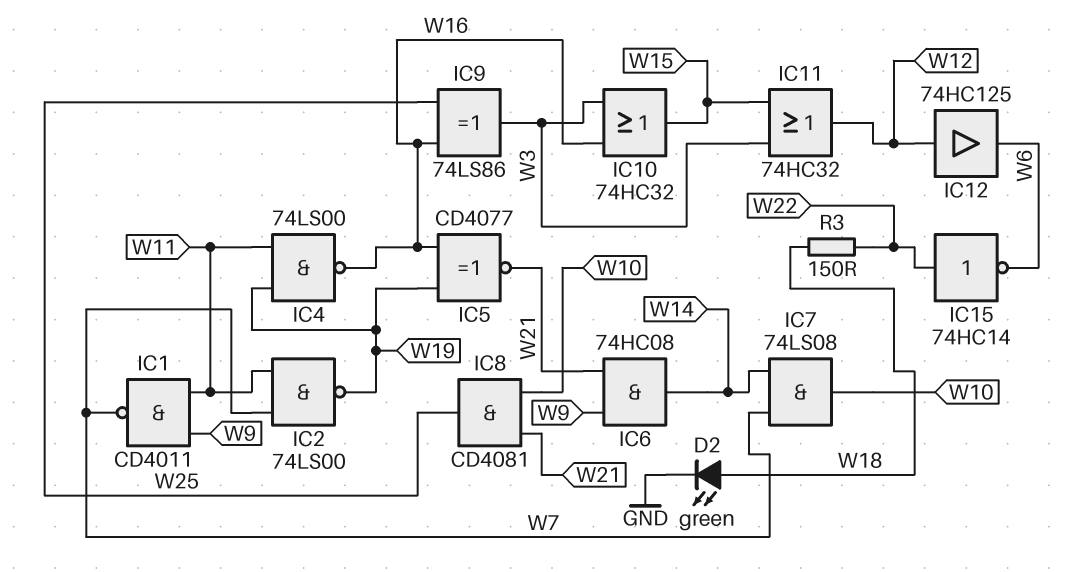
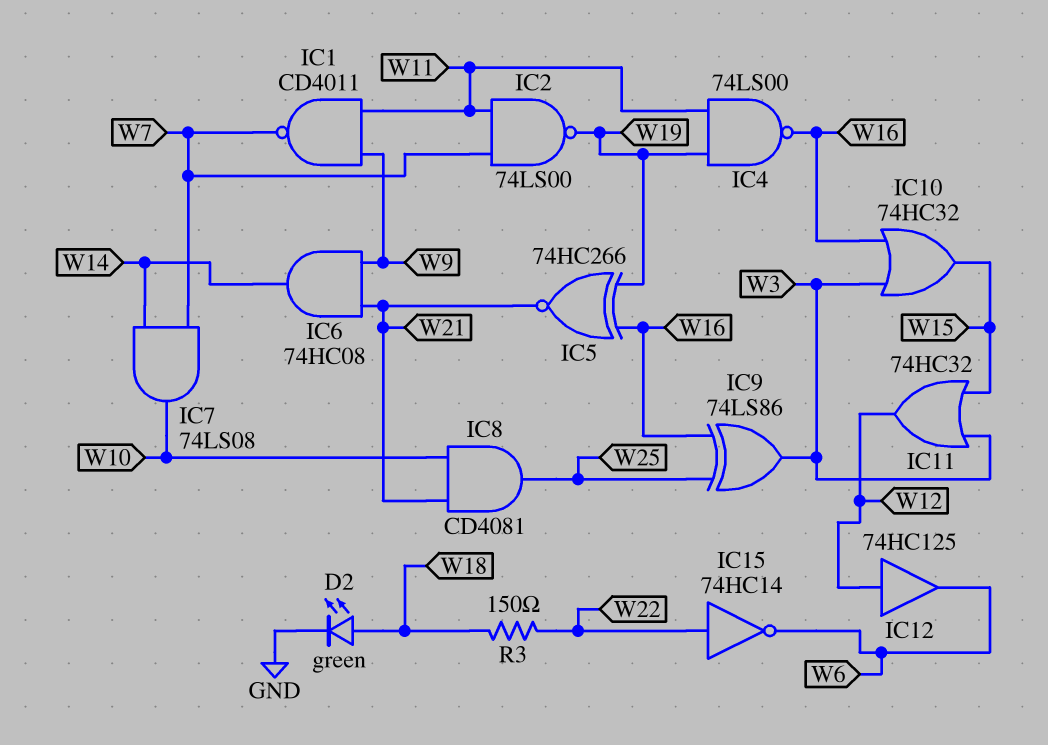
IC5: XNOR CD4077 (in W16, in W19, out W21) -> XNOR 74HC266 (in W16, in W19, out W21)

